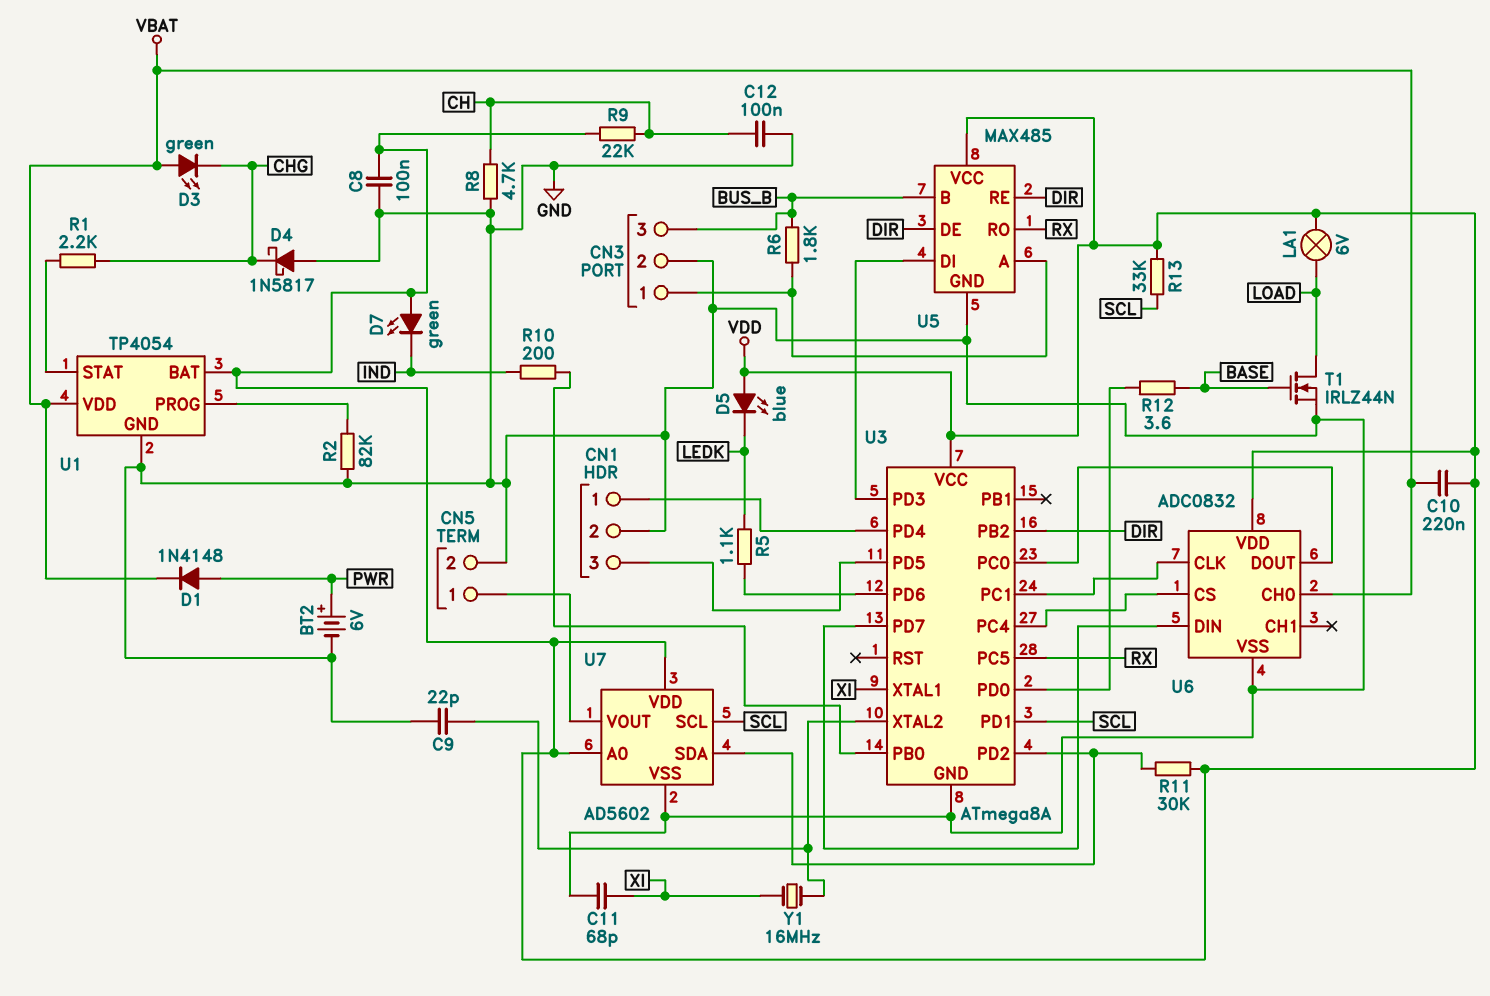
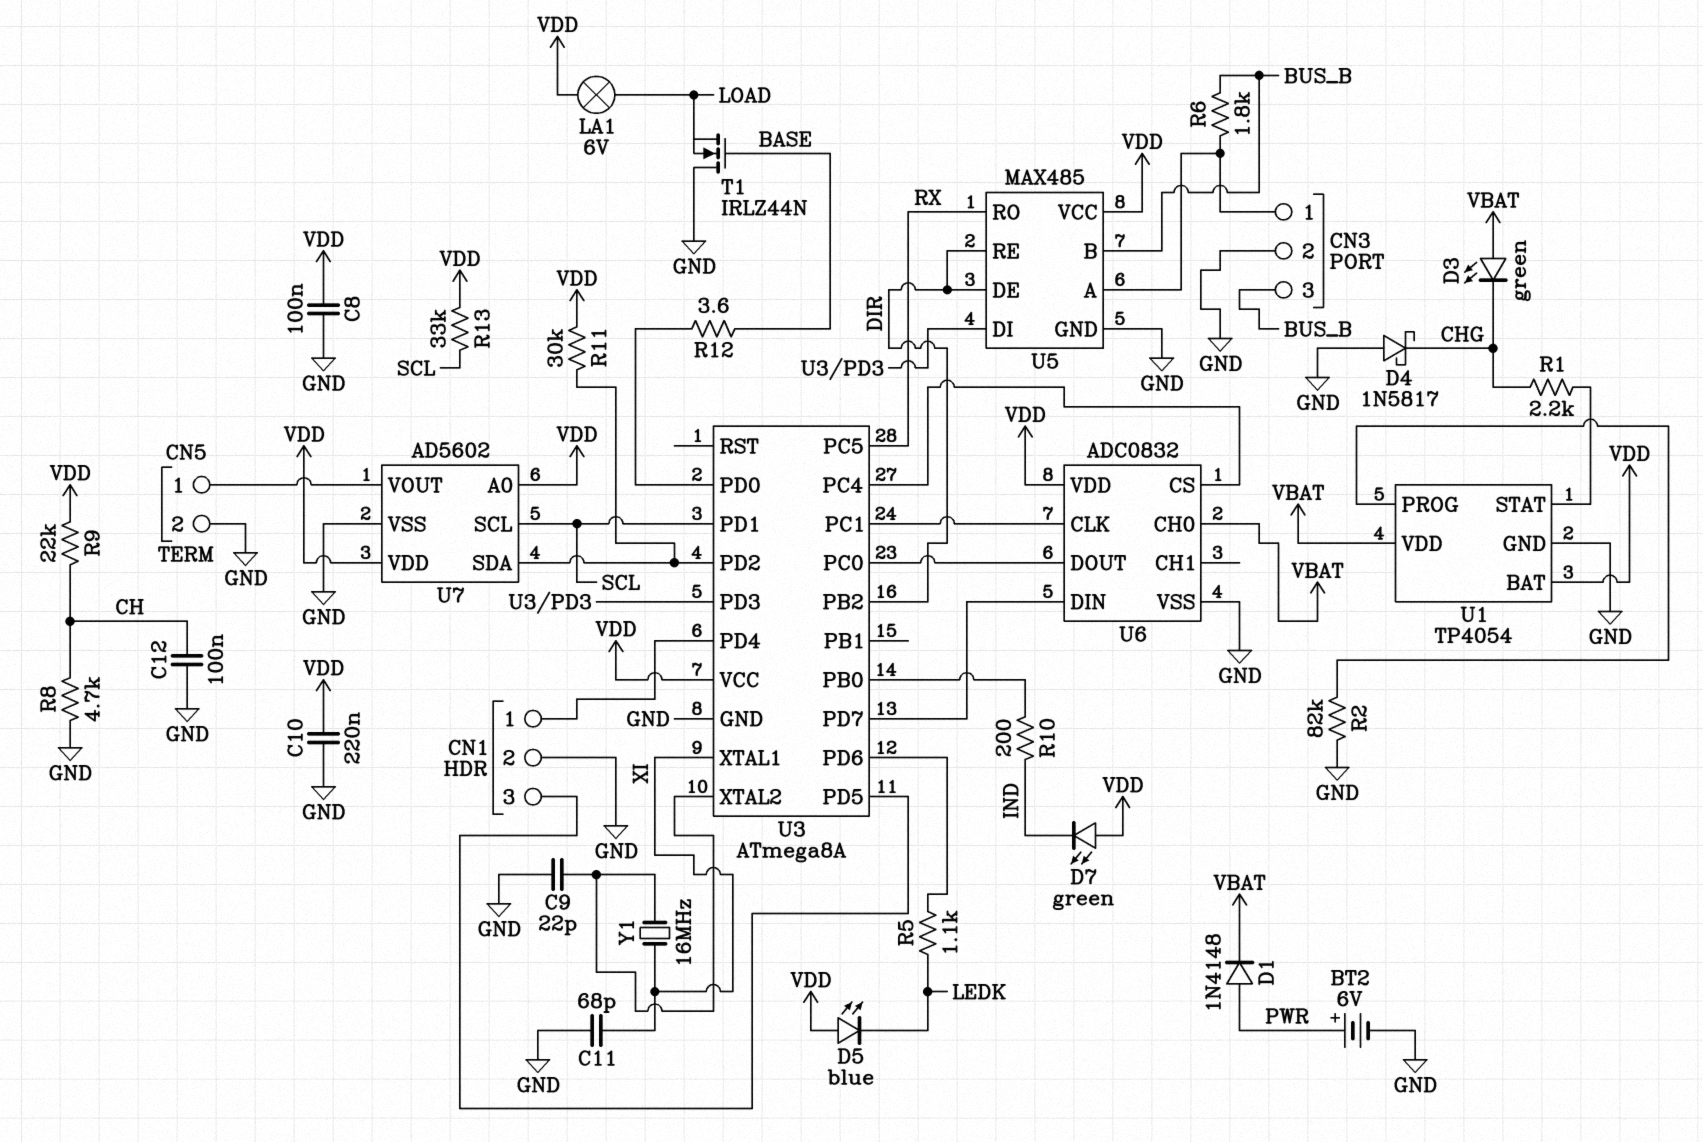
C10: 220nF (VBAT, VDD) -> 220nF (GND, VDD)
T1: NMOS IRLZ44N (G BASE, D LOAD, S GND) -> NMOS IRLZ44N (G BASE, D GND, S LOAD)

